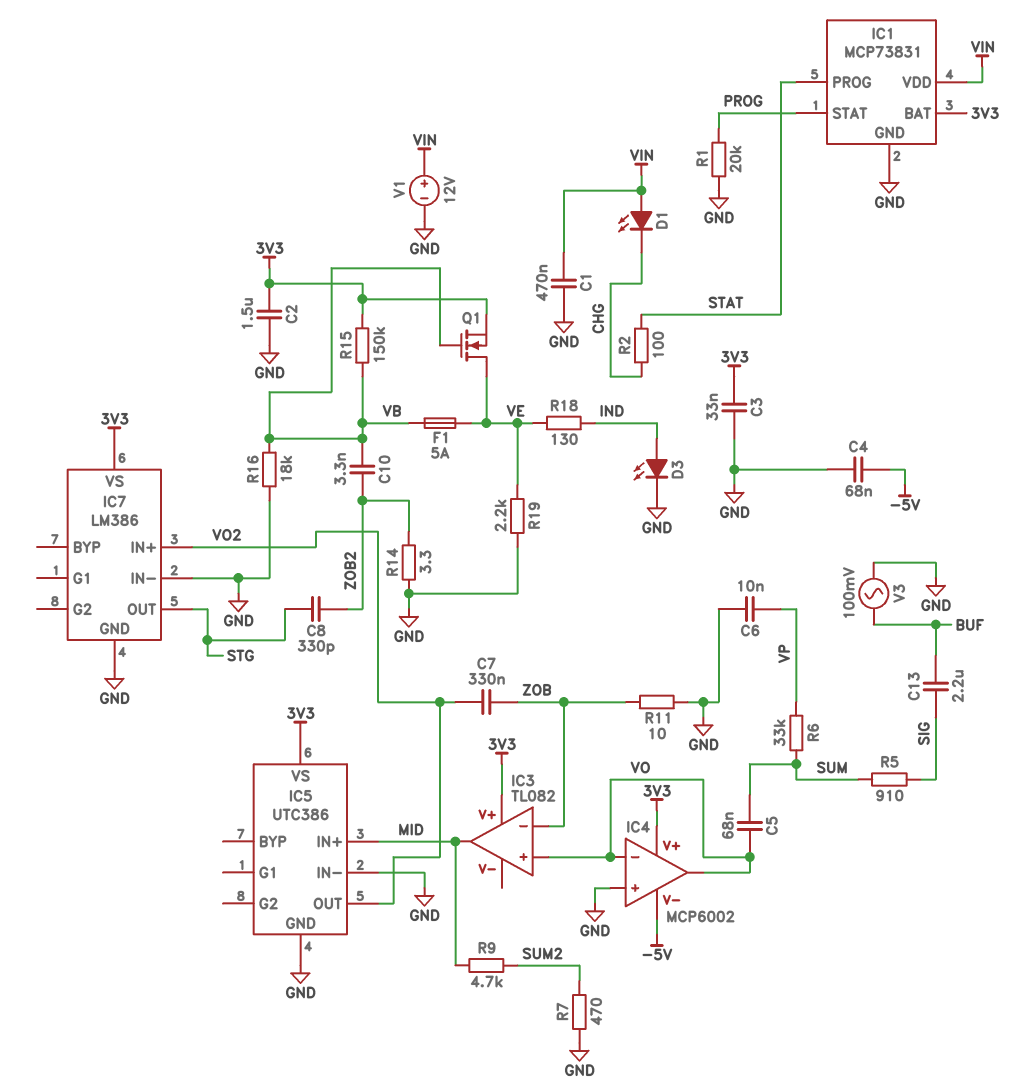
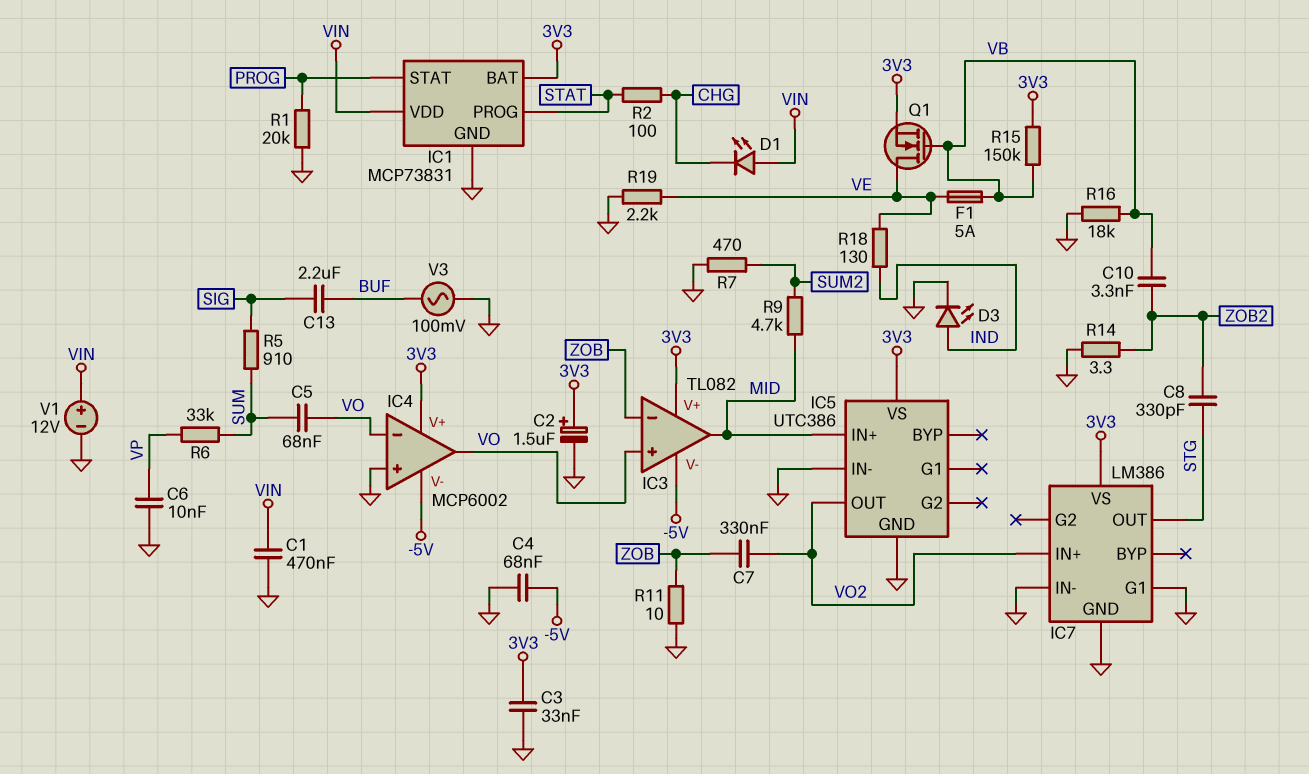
C2: 1.5uF (3V3, GND) -> 1.5uF (plus 3V3, minus GND)
IC3 pin V-: none -> -5V
IC7 pin G1: none -> GND

